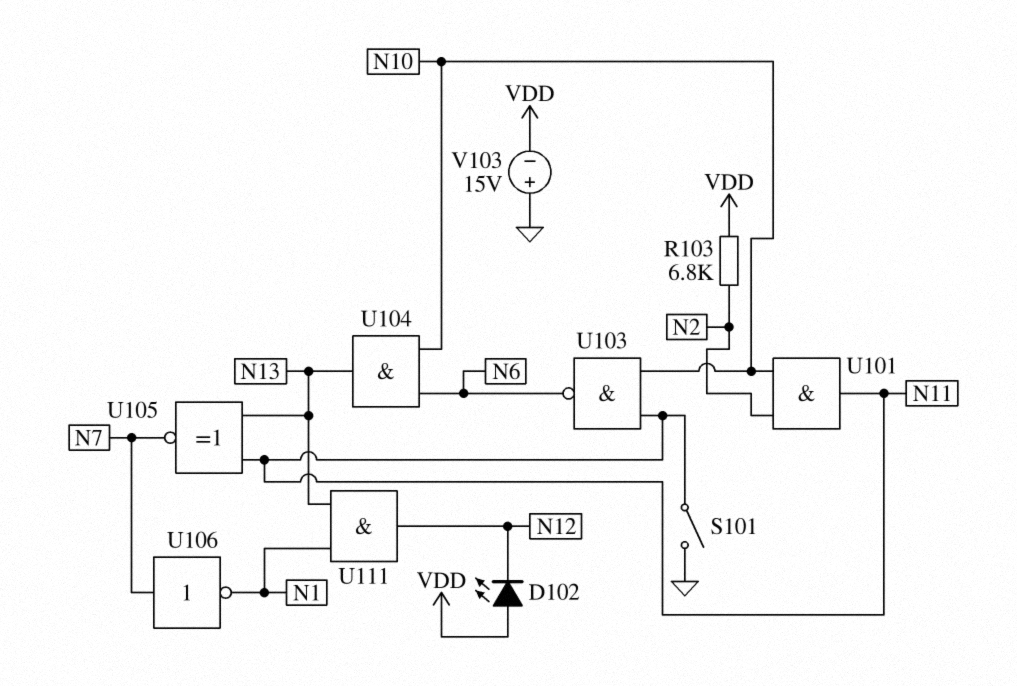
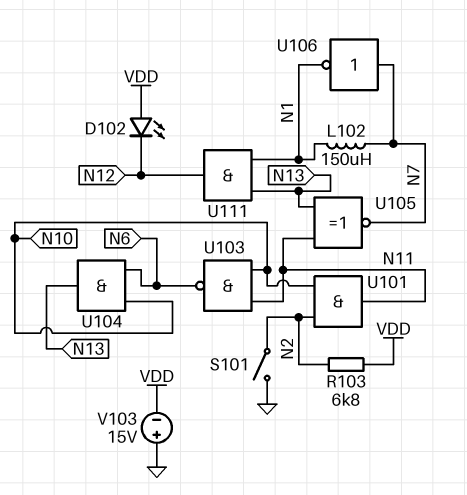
L102: none -> 150uH (N1, N7)
S101: switch (GND, N11) -> switch (GND, N2)

